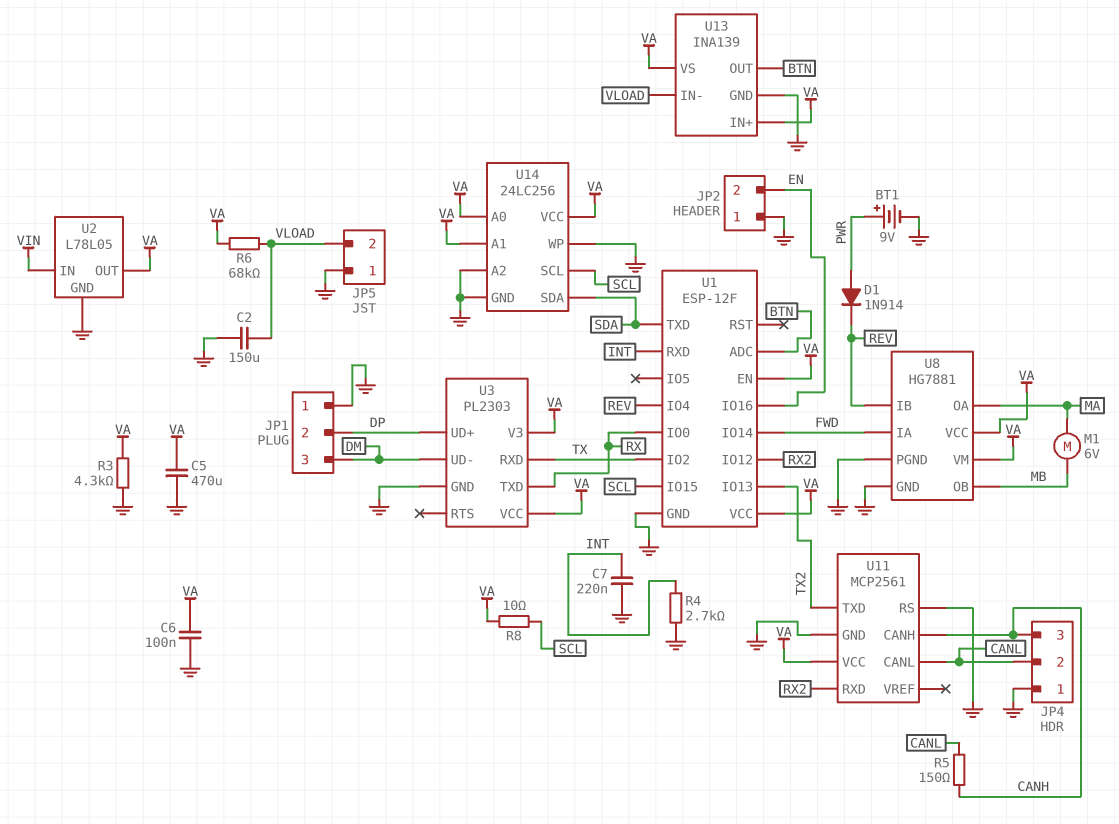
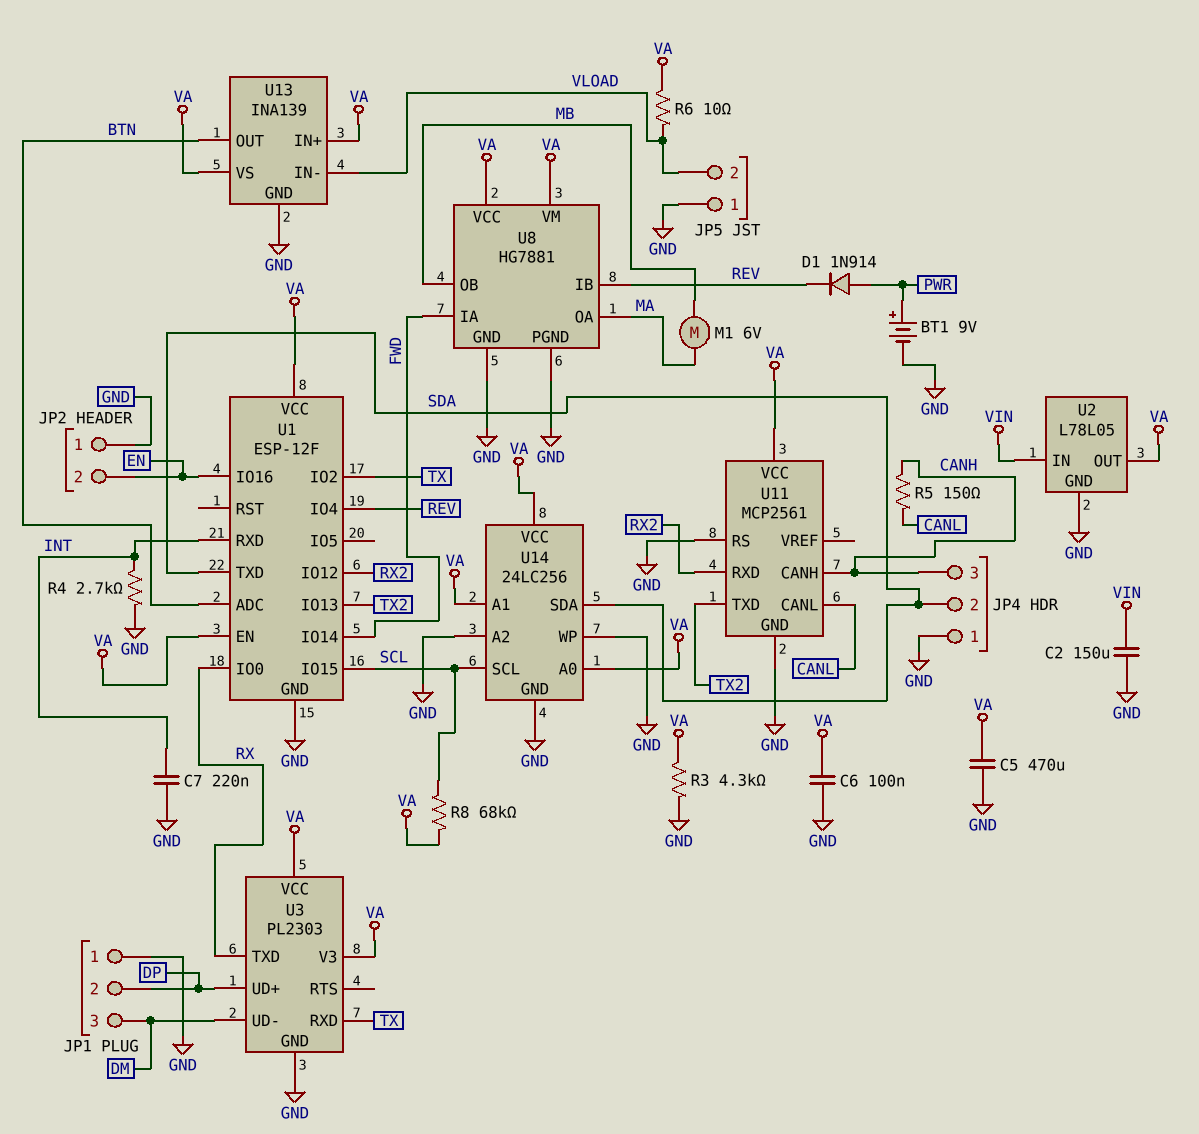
C2: 150uF (GND, VLOAD) -> 150uF (GND, VIN)
JP4 pin 2: CANL -> SDA
R6: 68k (VA, VLOAD) -> 10 (VA, VLOAD)
R8: 10 (SCL, VA) -> 68k (SCL, VA)

